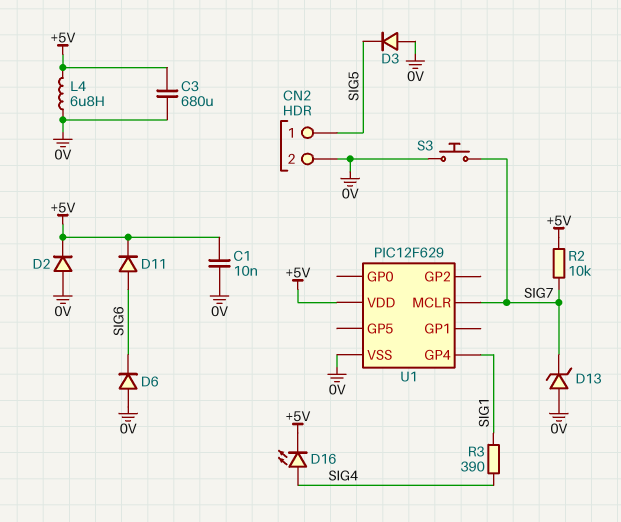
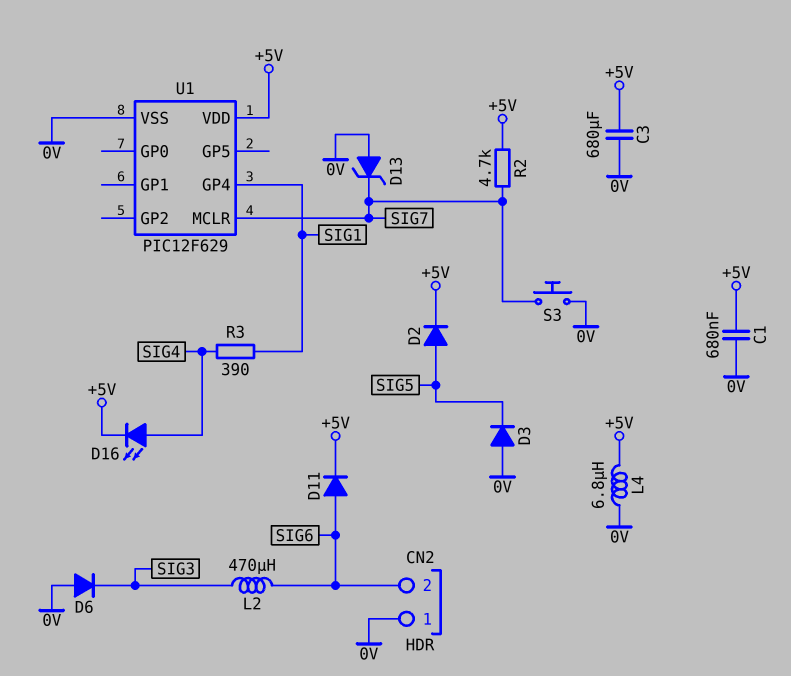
C1: 10nF (+5V, 0V) -> 680nF (+5V, 0V)
CN2 pin 1: SIG5 -> 0V
CN2 pin 2: 0V -> SIG6
D2: diode (A 0V, K +5V) -> diode (A SIG5, K +5V)
D6: diode (A 0V, K SIG6) -> diode (A 0V, K SIG3)
L2: none -> 470uH (SIG3, SIG6)
R2: 10k (+5V, SIG7) -> 4.7k (+5V, SIG7)

